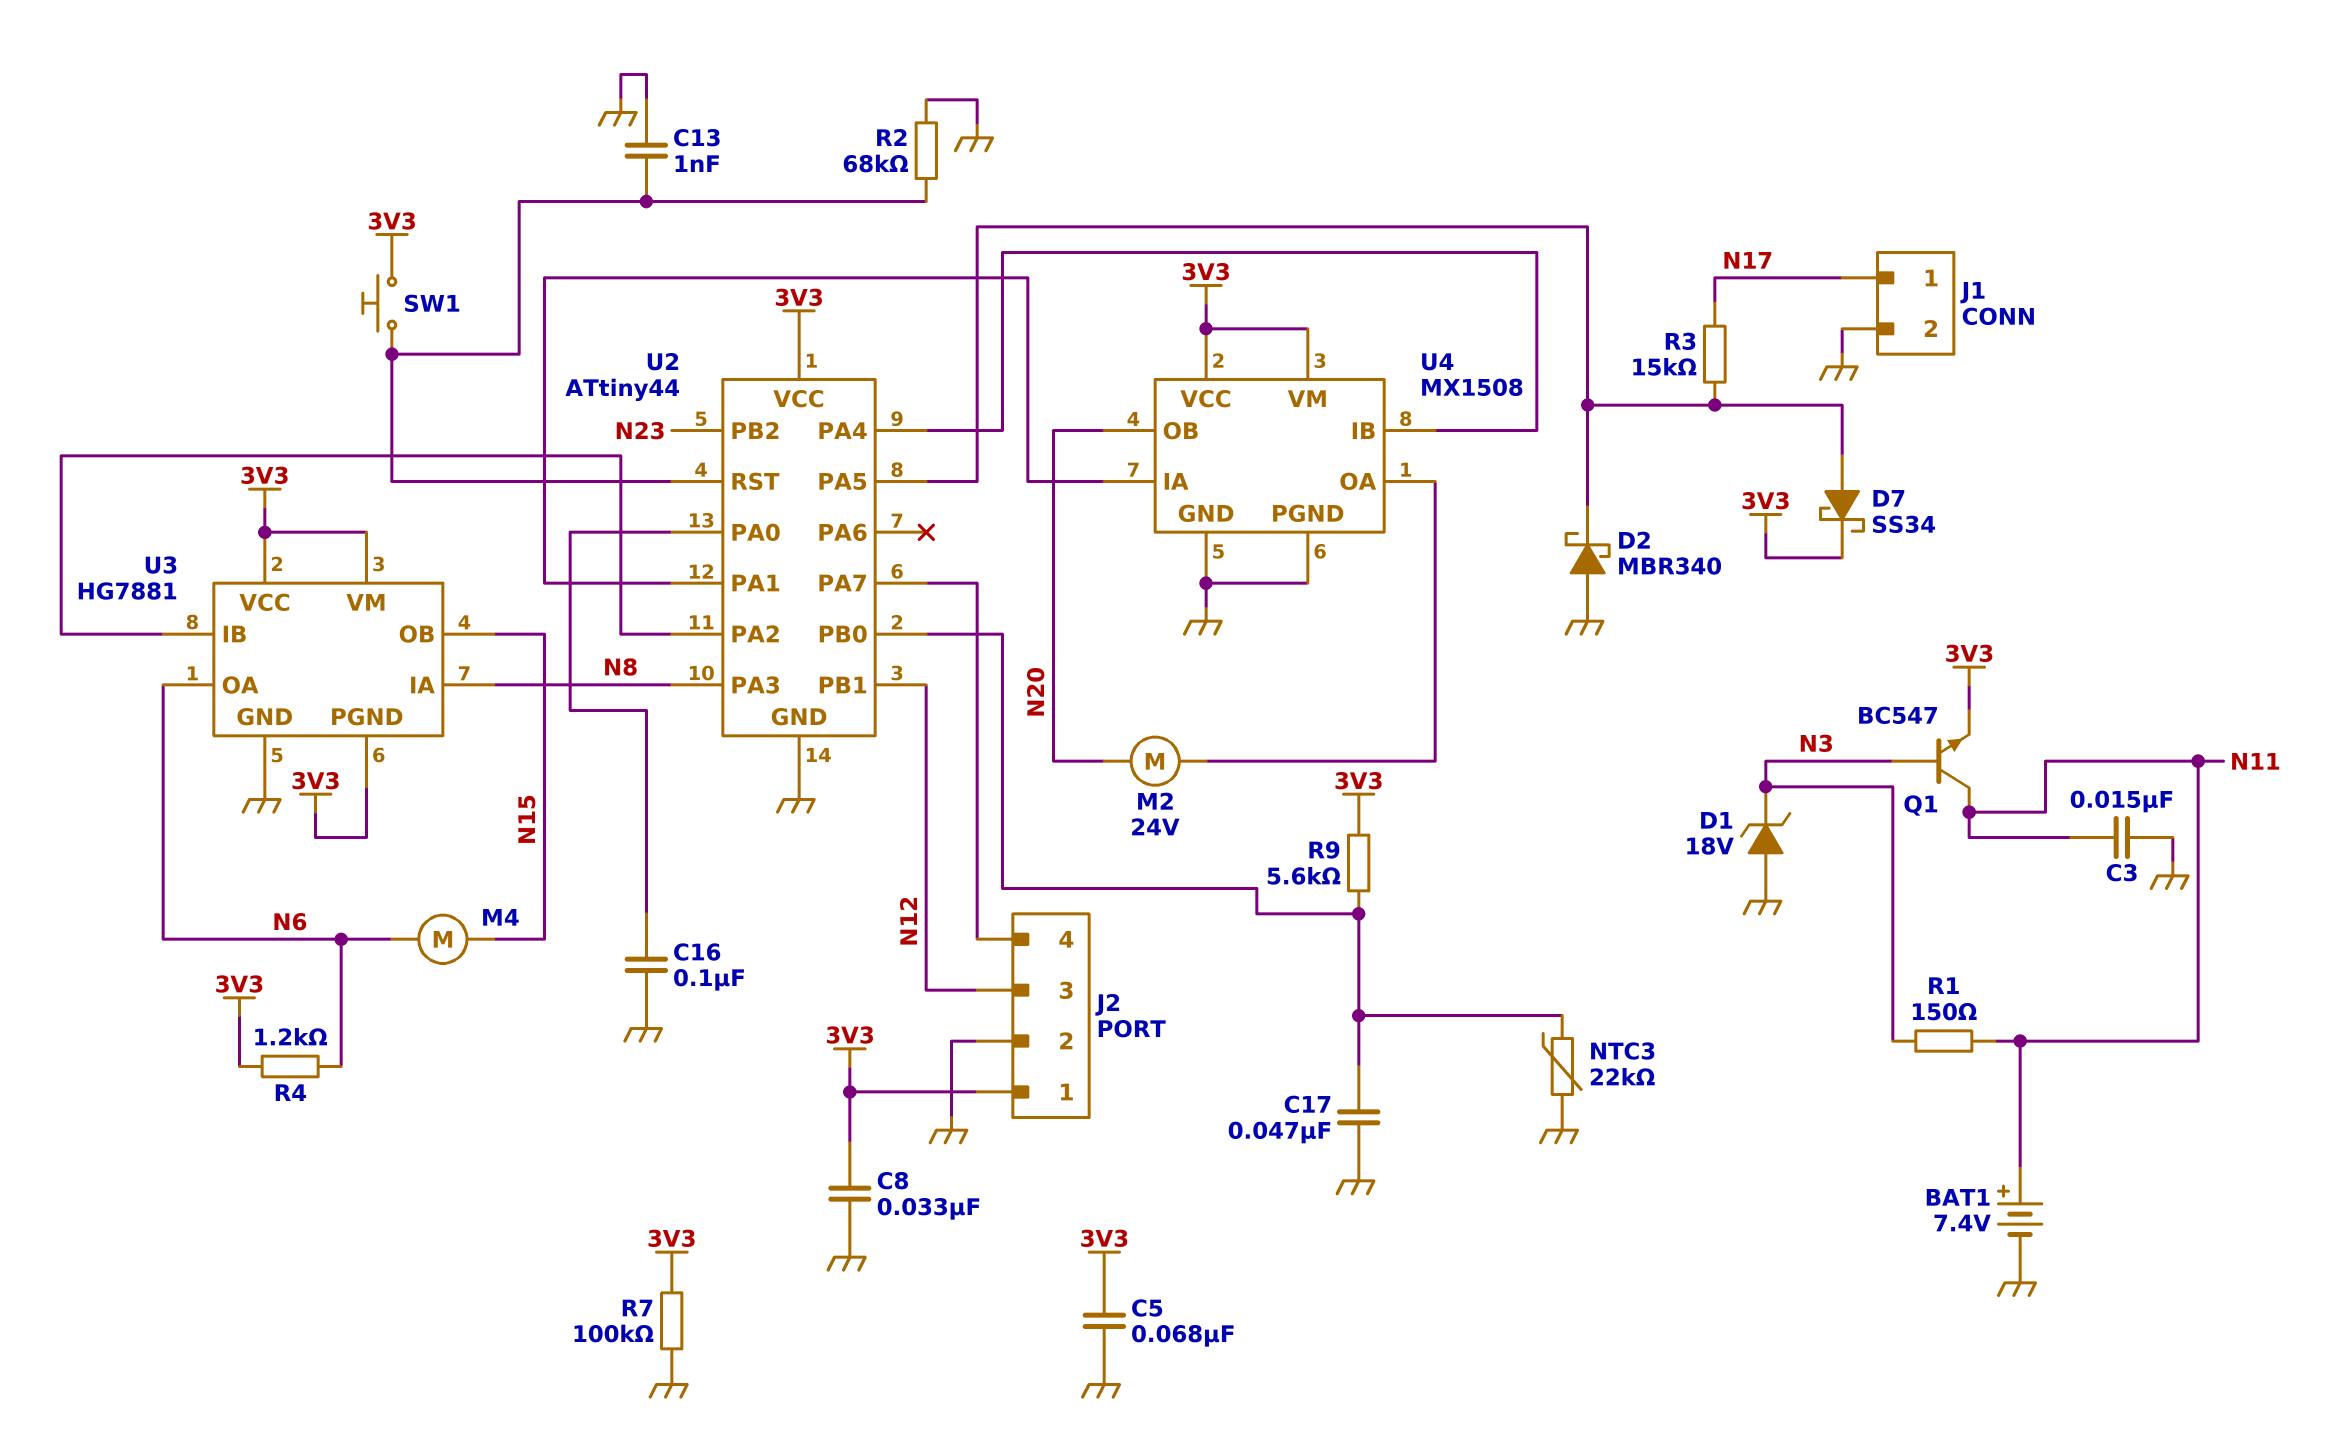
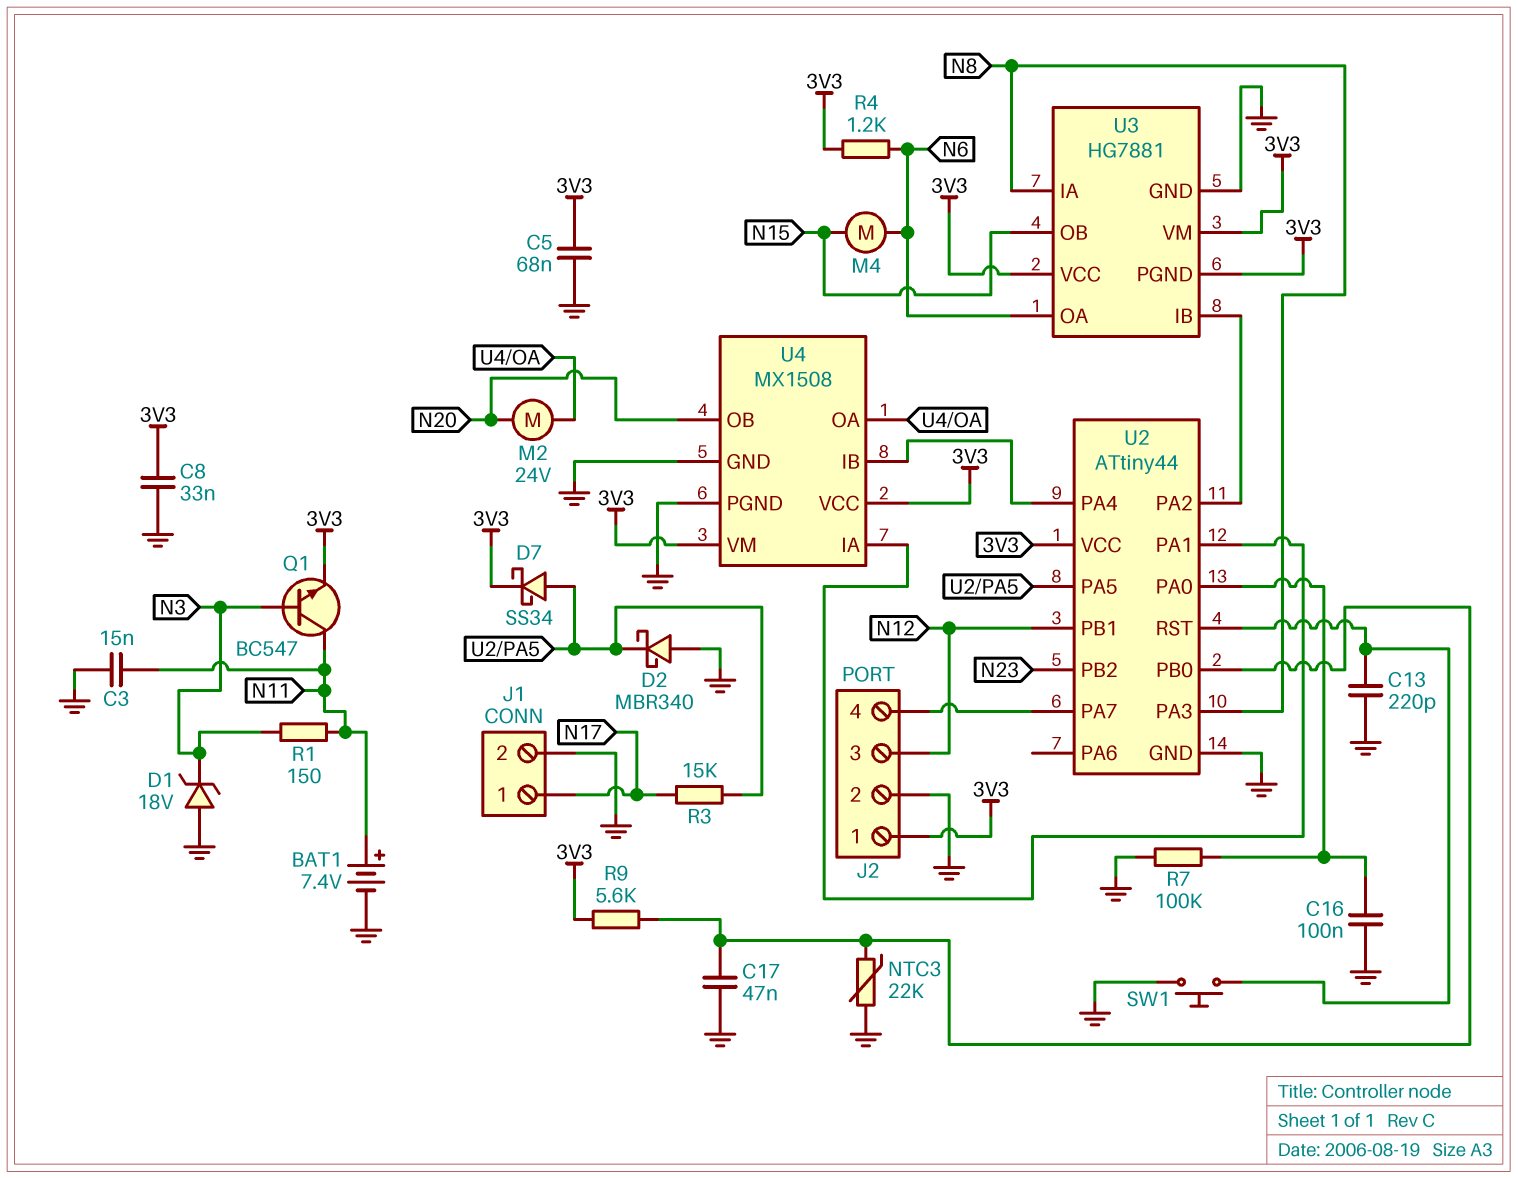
C13: 1nF (GND, U2/RST) -> 220pF (GND, U2/RST)
R2: 68k (GND, U2/RST) -> none
R7: 100k (3V3, GND) -> 100k (GND, U2/PA0)
SW1: button (3V3, U2/RST) -> button (GND, U2/RST)

